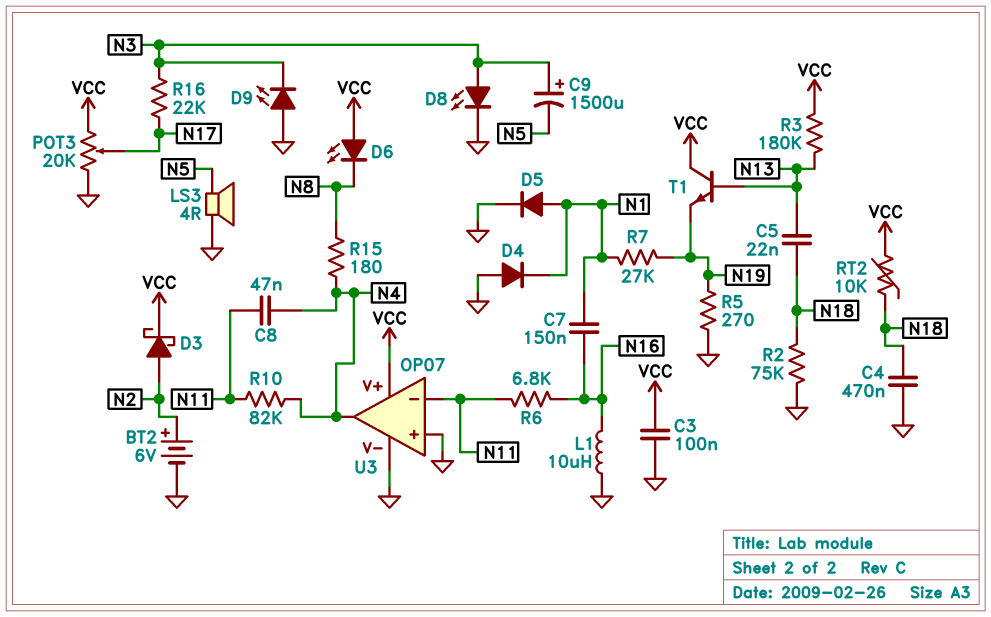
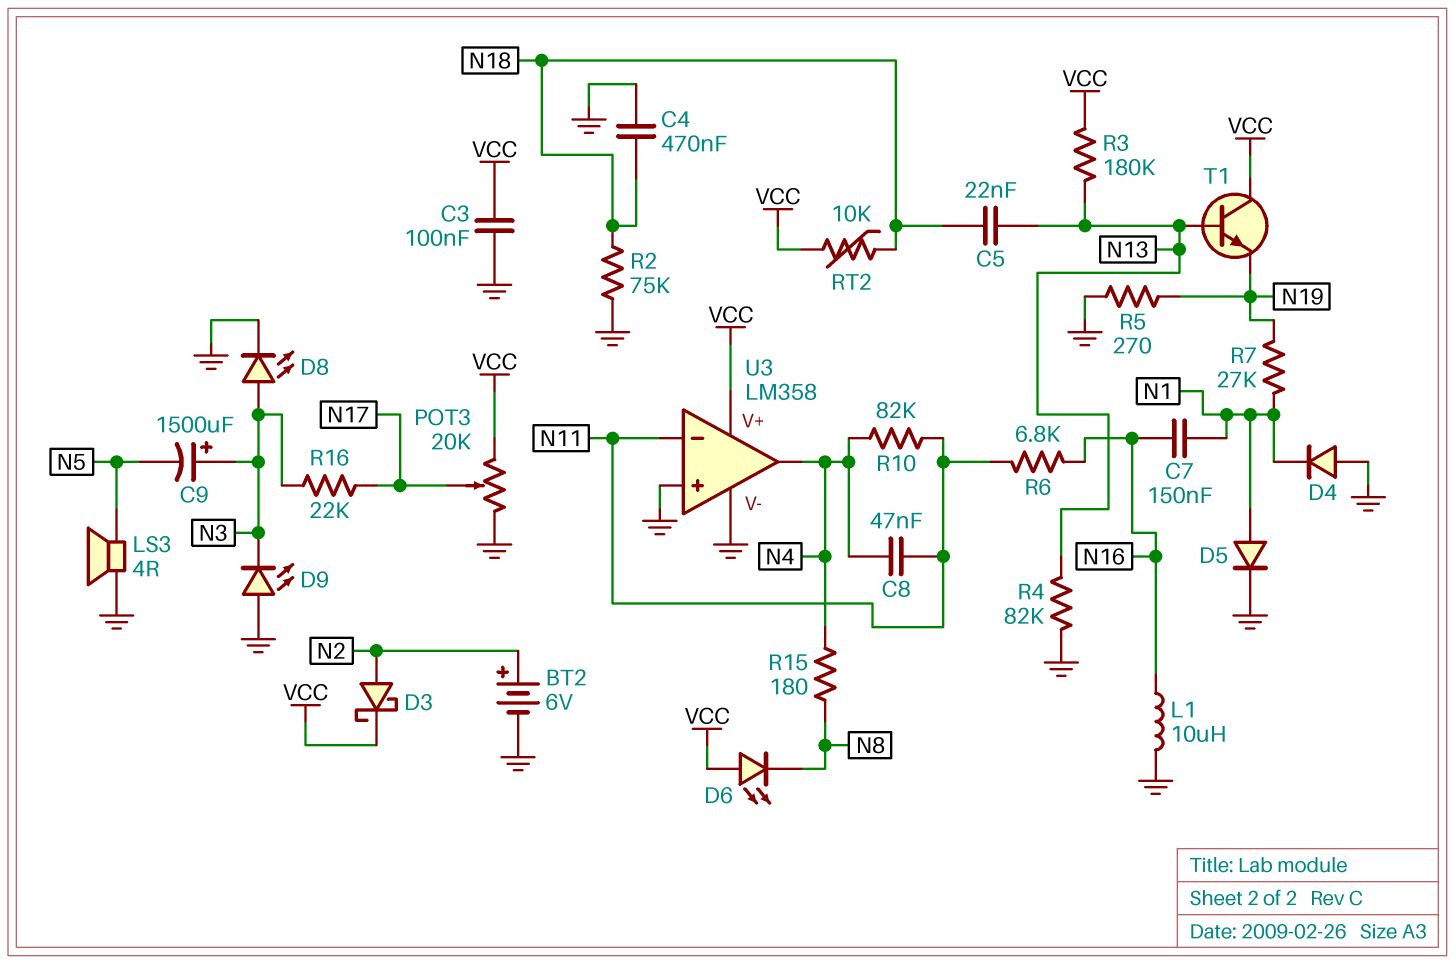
R4: none -> 82k (GND, N13)
U3: OP07 -> LM358

